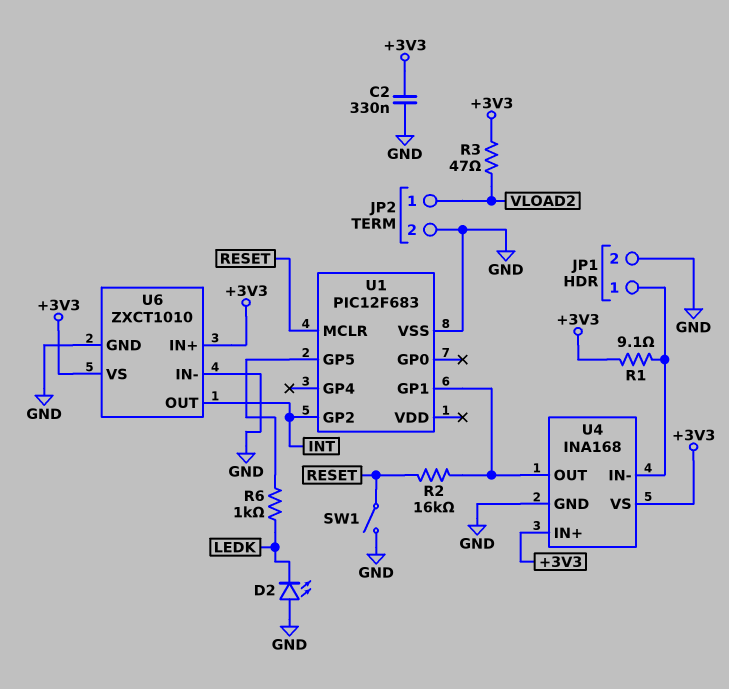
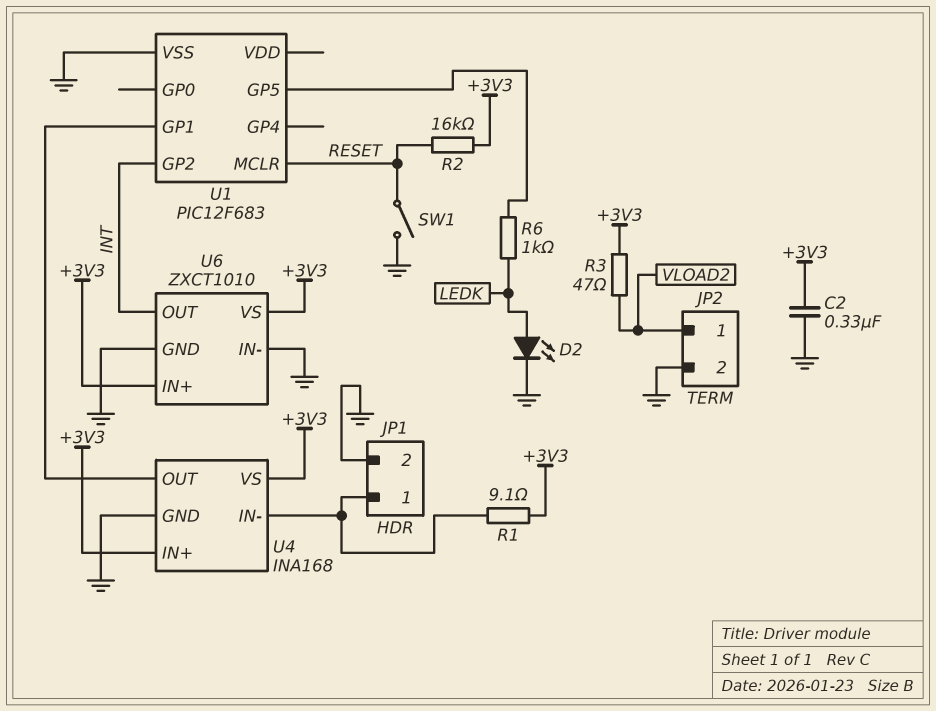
D2: LED (A GND, K LEDK) -> LED (A LEDK, K GND)
R2: 16k (RESET, U1/GP1) -> 16k (+3V3, RESET)

